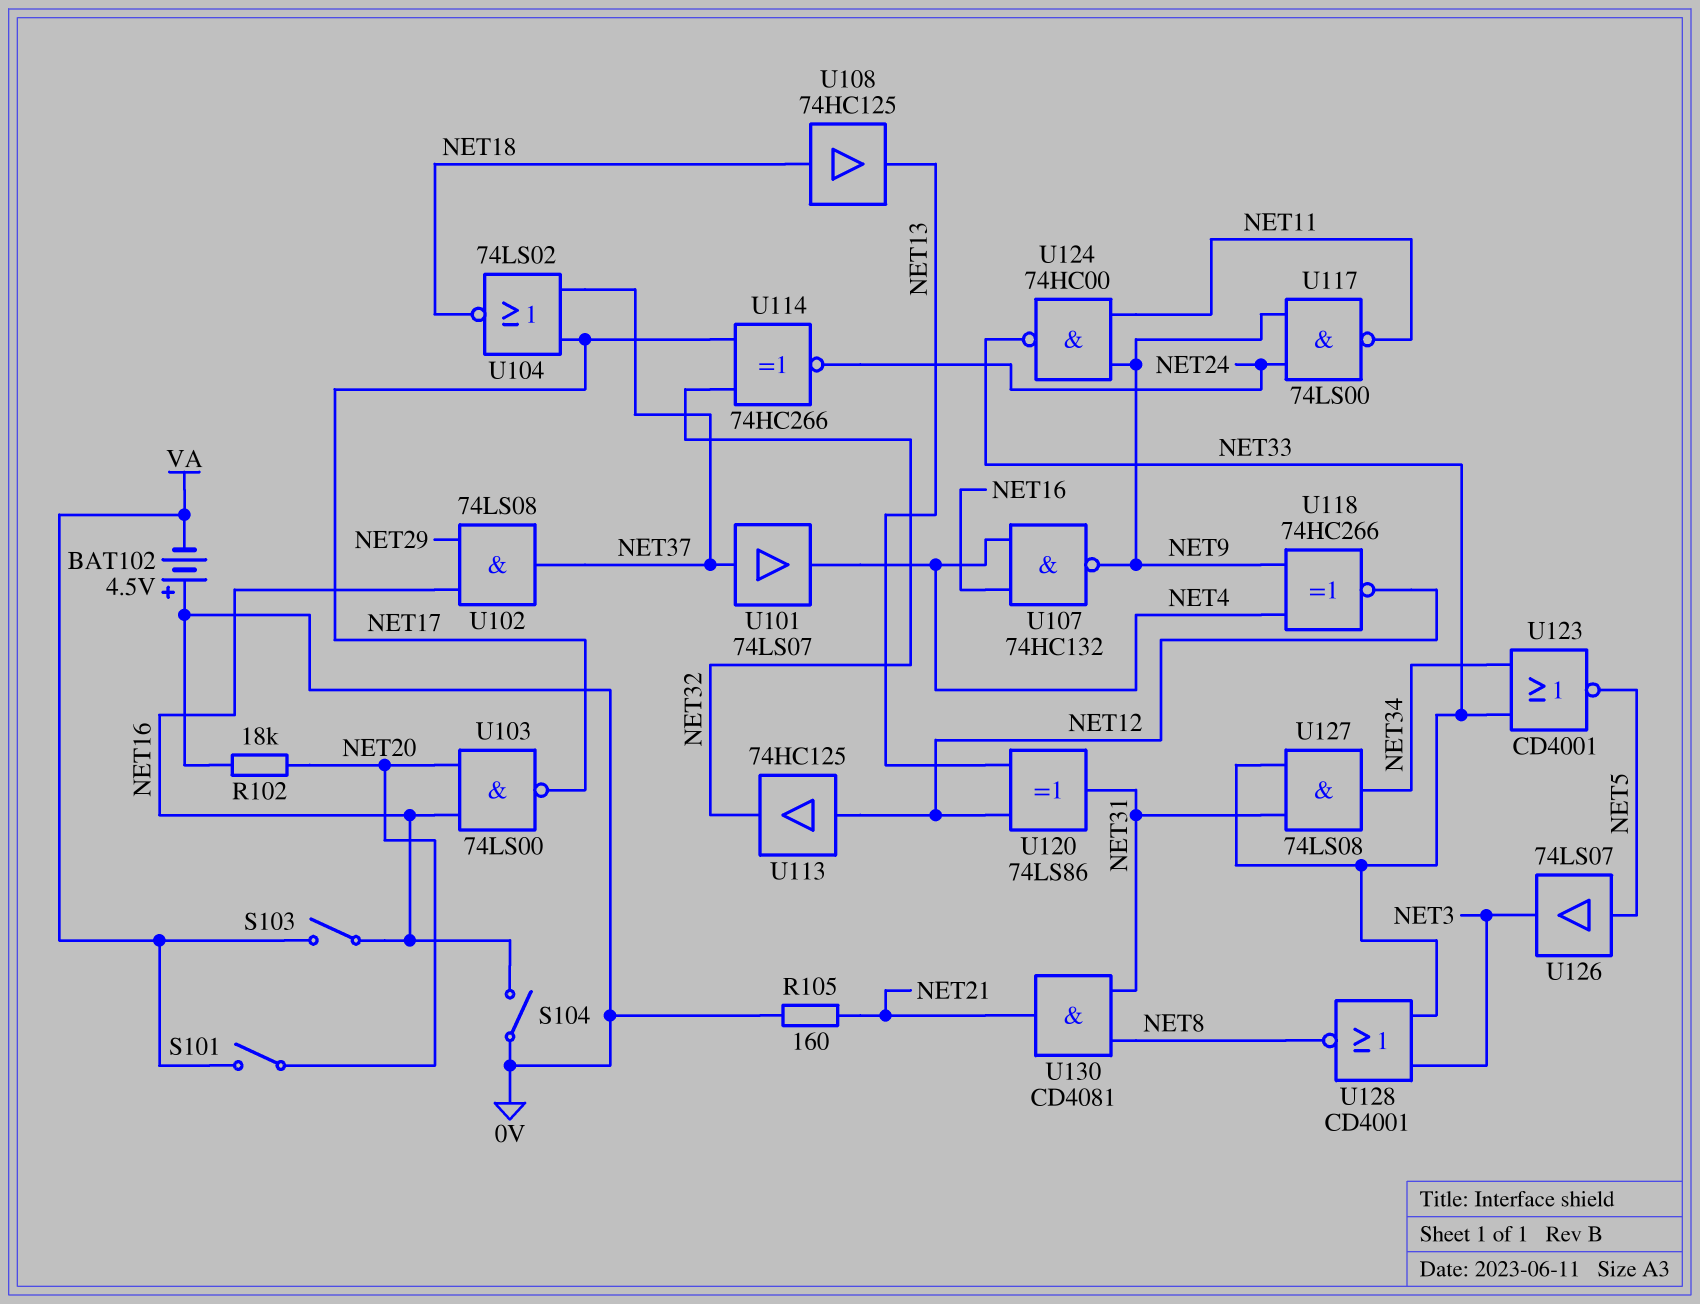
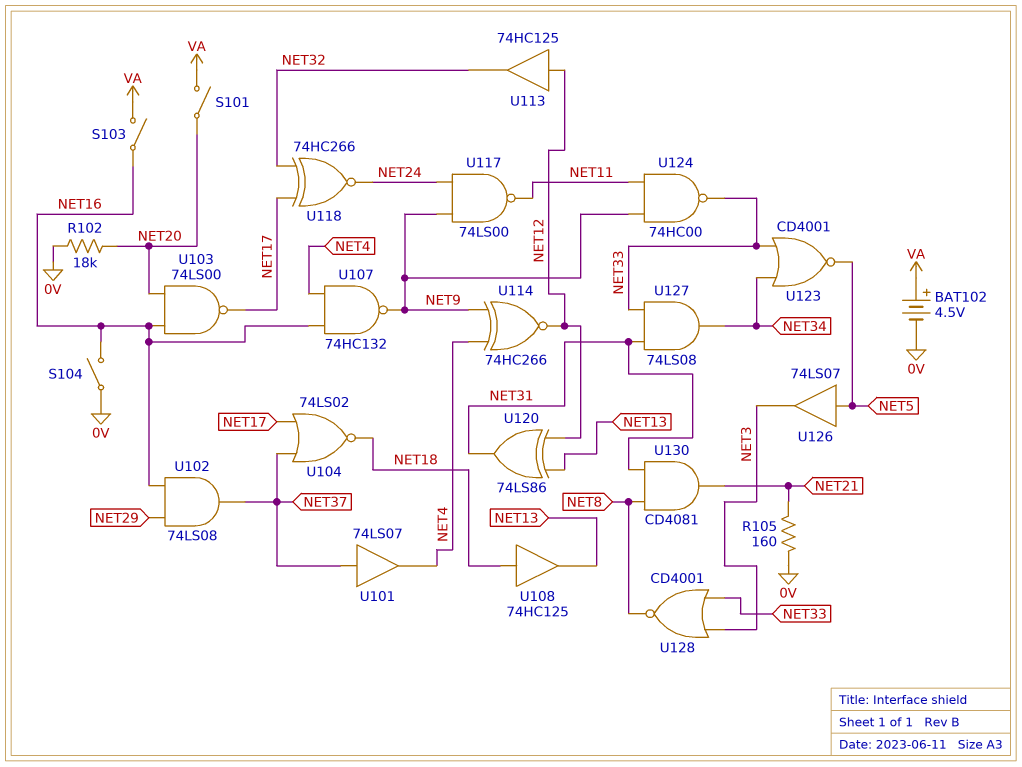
BAT102: 4.5V (plus 0V, minus VA) -> 4.5V (plus VA, minus 0V)
U114: XNOR 74HC266 (in NET17, in NET32, out NET24) -> XNOR 74HC266 (in NET4, in NET9, out NET12)
U118: XNOR 74HC266 (in NET4, in NET9, out NET12) -> XNOR 74HC266 (in NET17, in NET32, out NET24)

